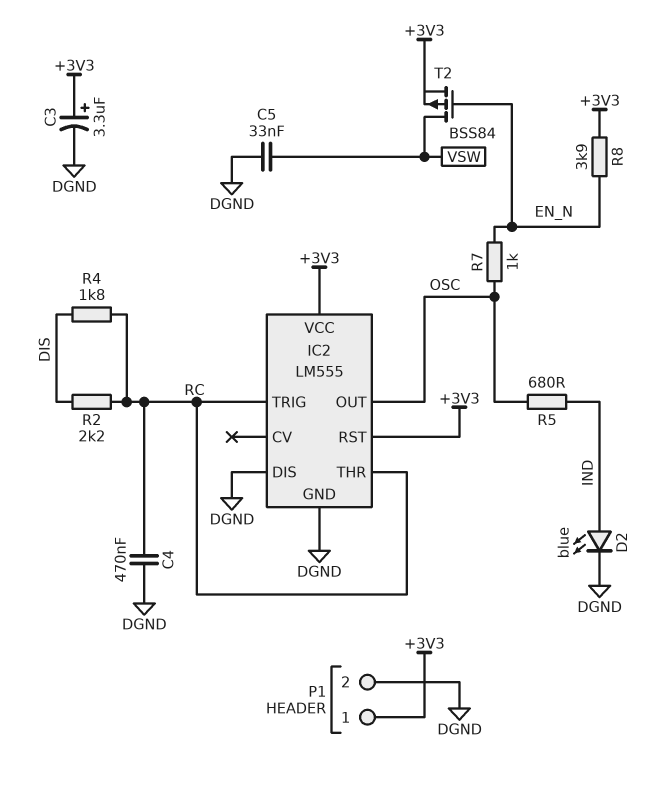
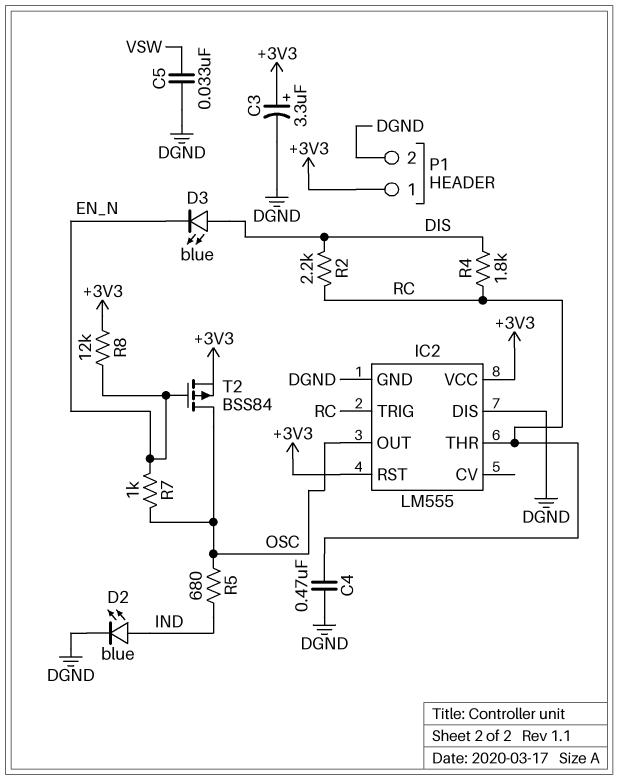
D3: none -> LED blue (A DIS, K EN_N)
R8: 3.9k (+3V3, EN_N) -> 12k (+3V3, EN_N)
T2: PMOS BSS84 (G EN_N, D VSW, S +3V3) -> PMOS BSS84 (G EN_N, D OSC, S +3V3)

